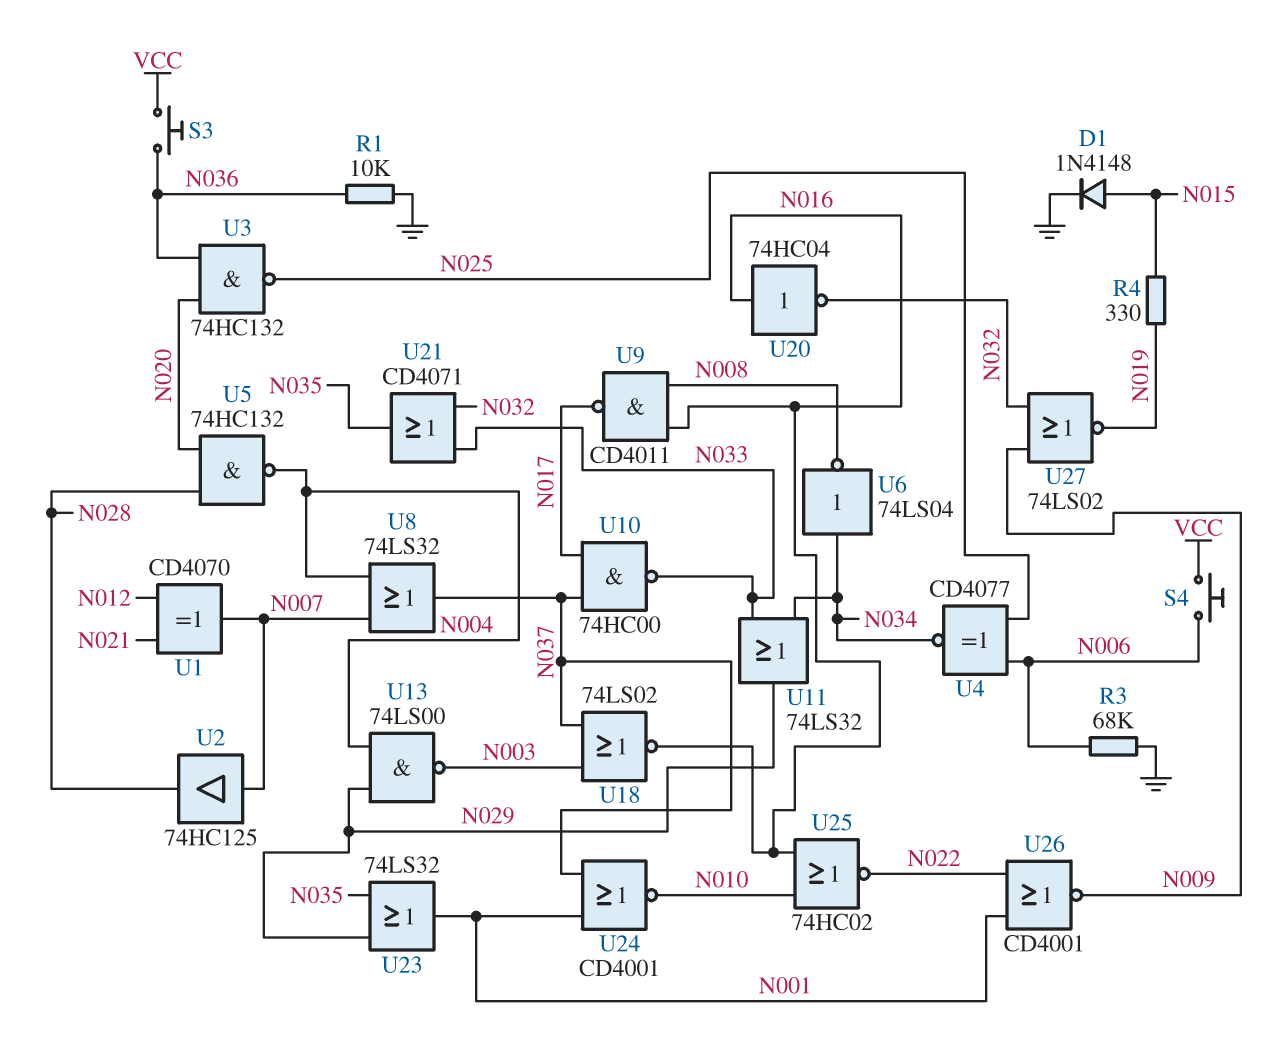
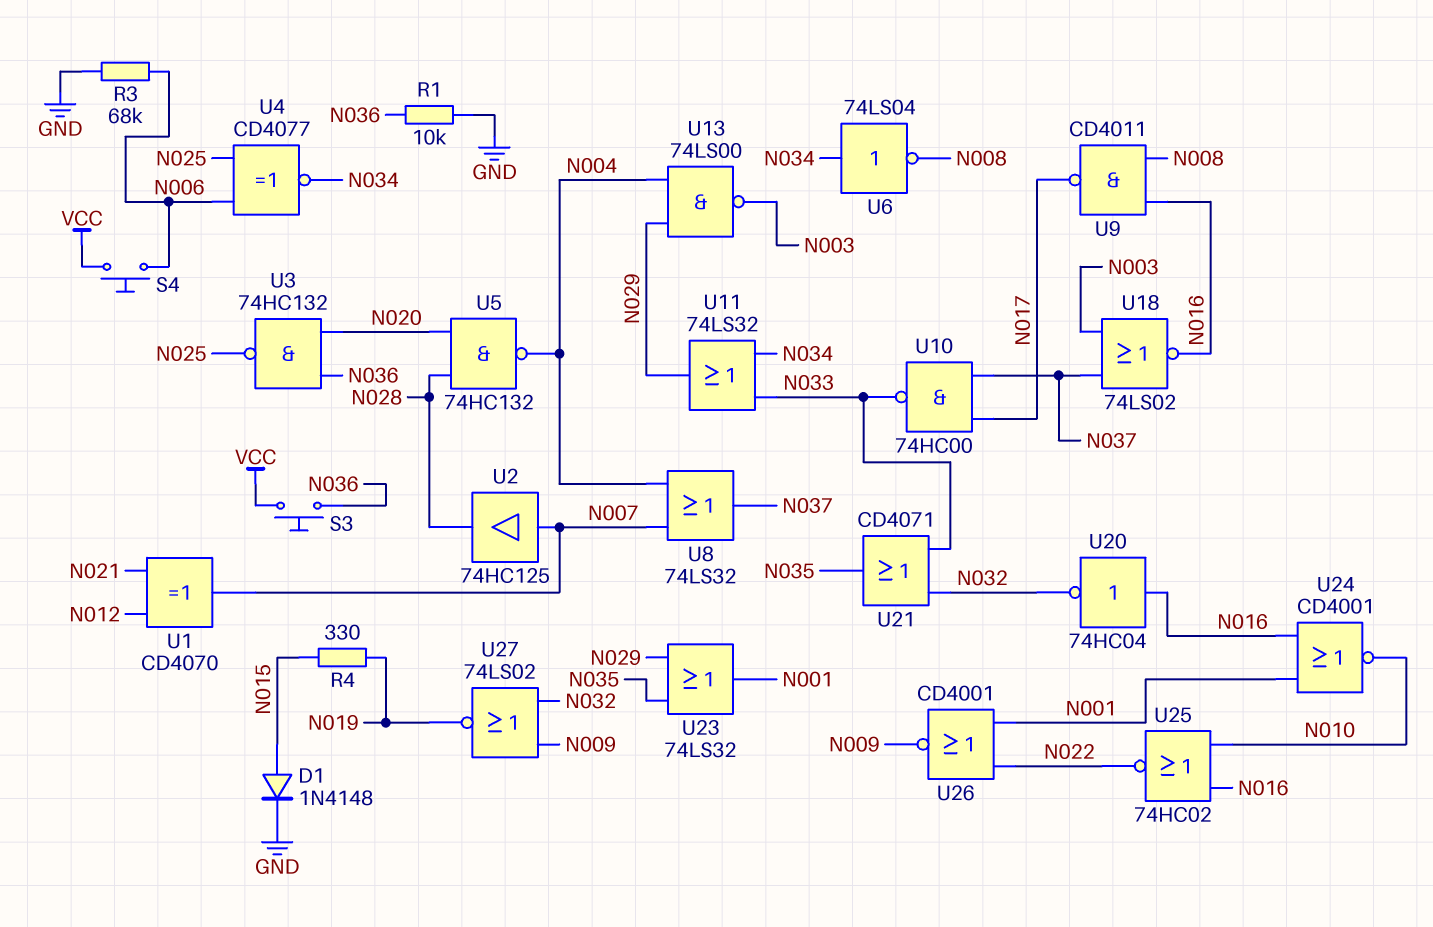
U24: NOR CD4001 (in N001, in N037, out N010) -> NOR CD4001 (in N001, in N016, out N010)

